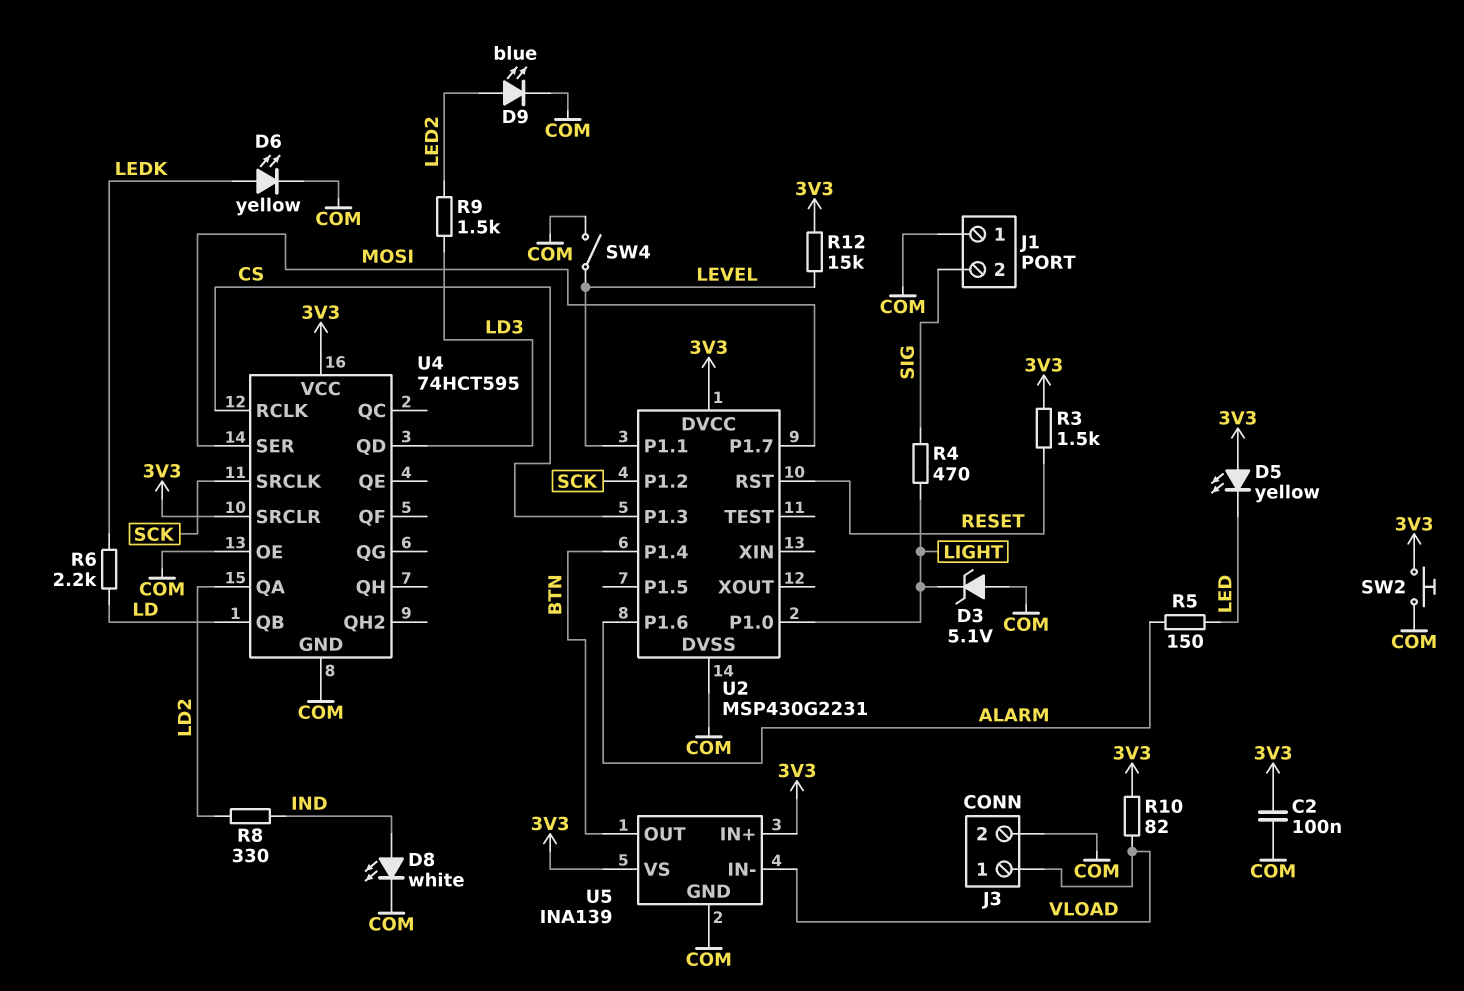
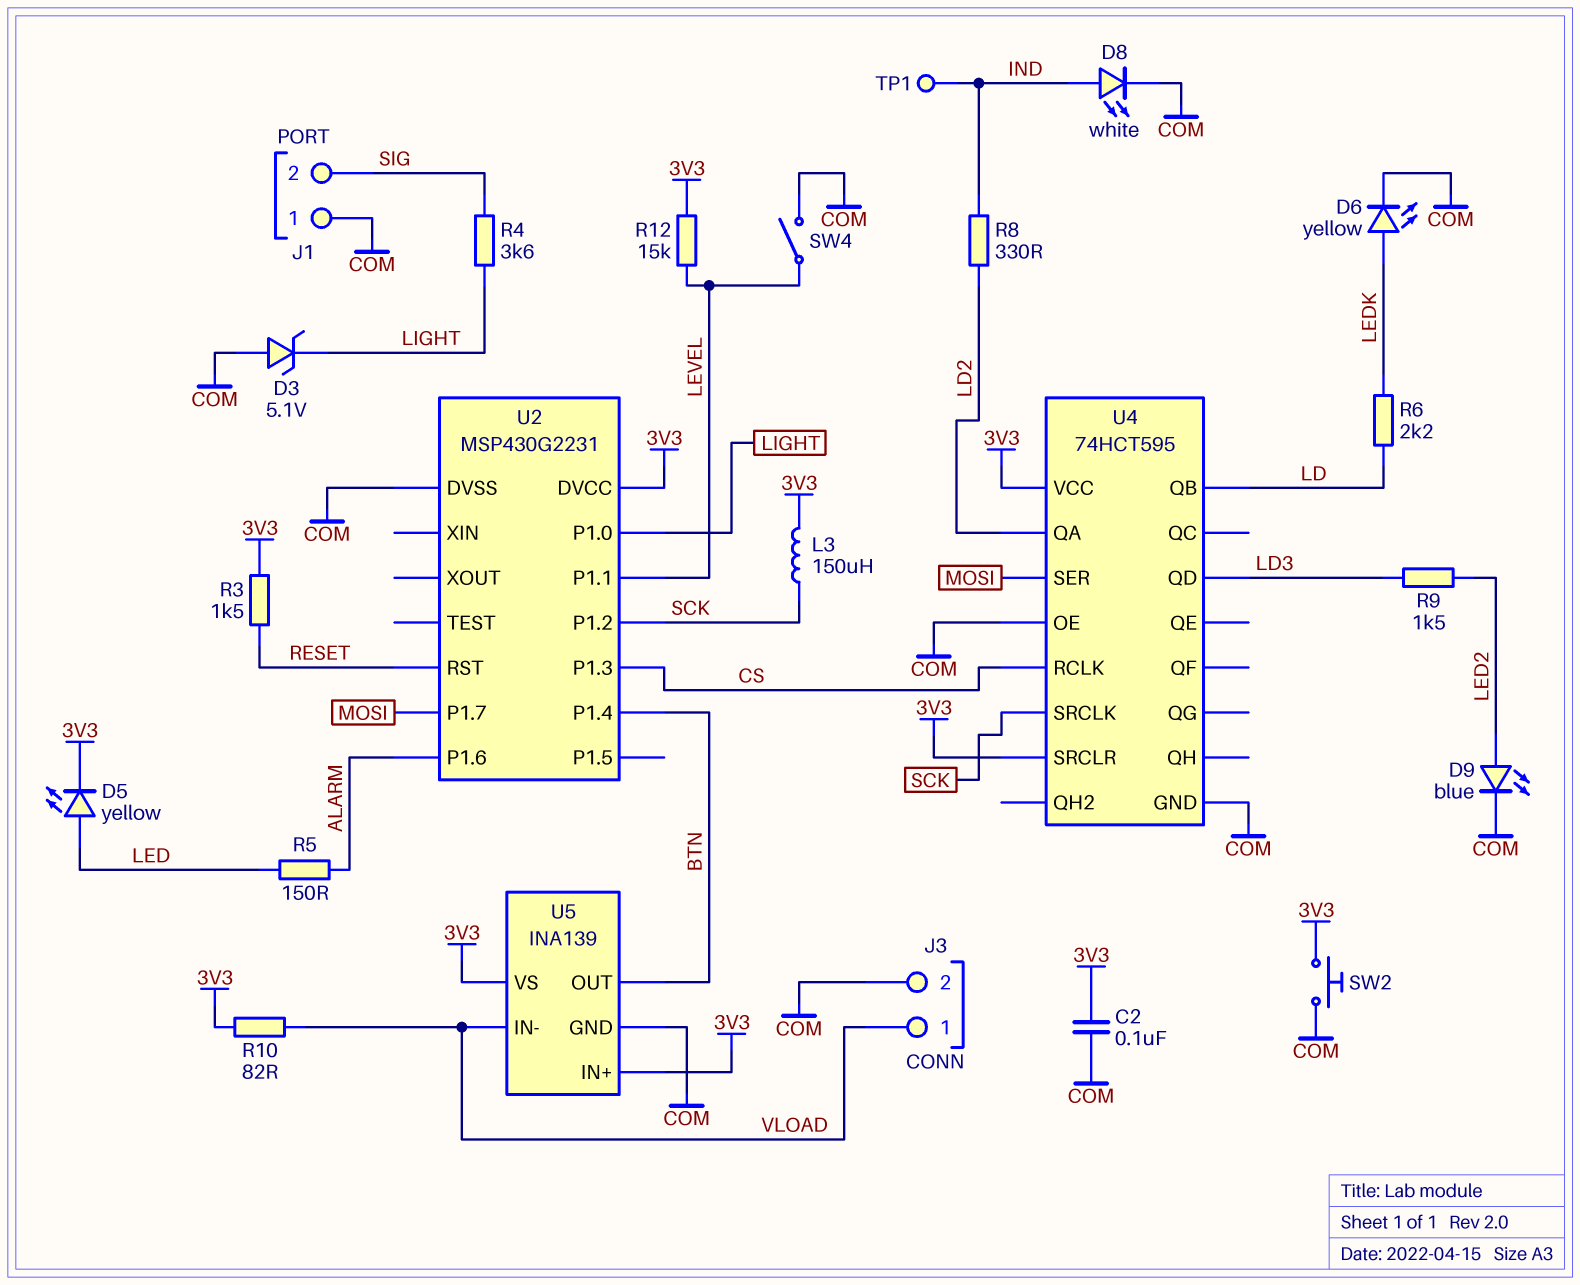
D5: LED yellow (A 3V3, K LED) -> LED yellow (A LED, K 3V3)
L3: none -> 150uH (3V3, SCK)
R4: 470 (LIGHT, SIG) -> 3.6k (LIGHT, SIG)
TP1: none -> test point (IND)

